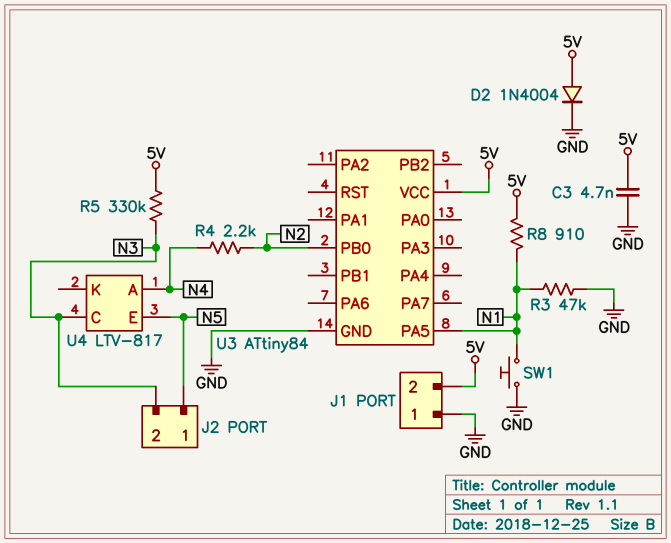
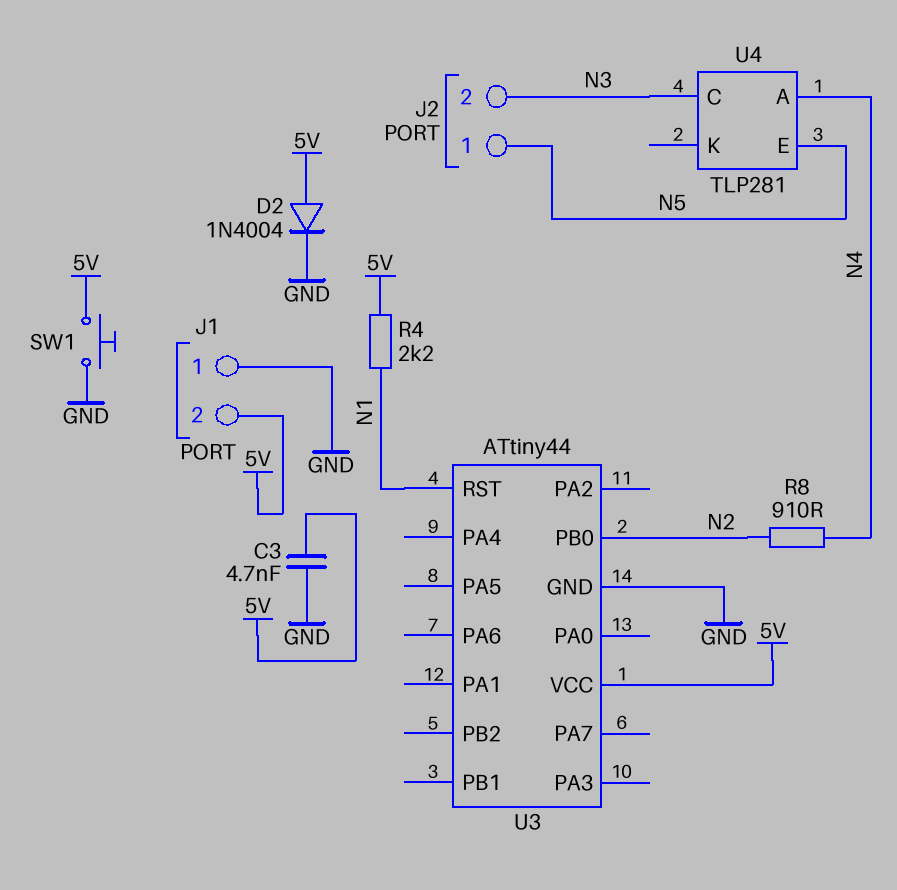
R3: 47k (GND, N1) -> none
R4: 2.2k (N2, N4) -> 2.2k (5V, N1)
R5: 330k (5V, N3) -> none
R8: 910 (5V, N1) -> 910 (N2, N4)
SW1: button (GND, N1) -> button (5V, GND)
U3: ATtiny84 -> ATtiny44
U3 pin PA5: N1 -> none
U3 pin RST: none -> N1
U4: LTV-817 -> TLP281

